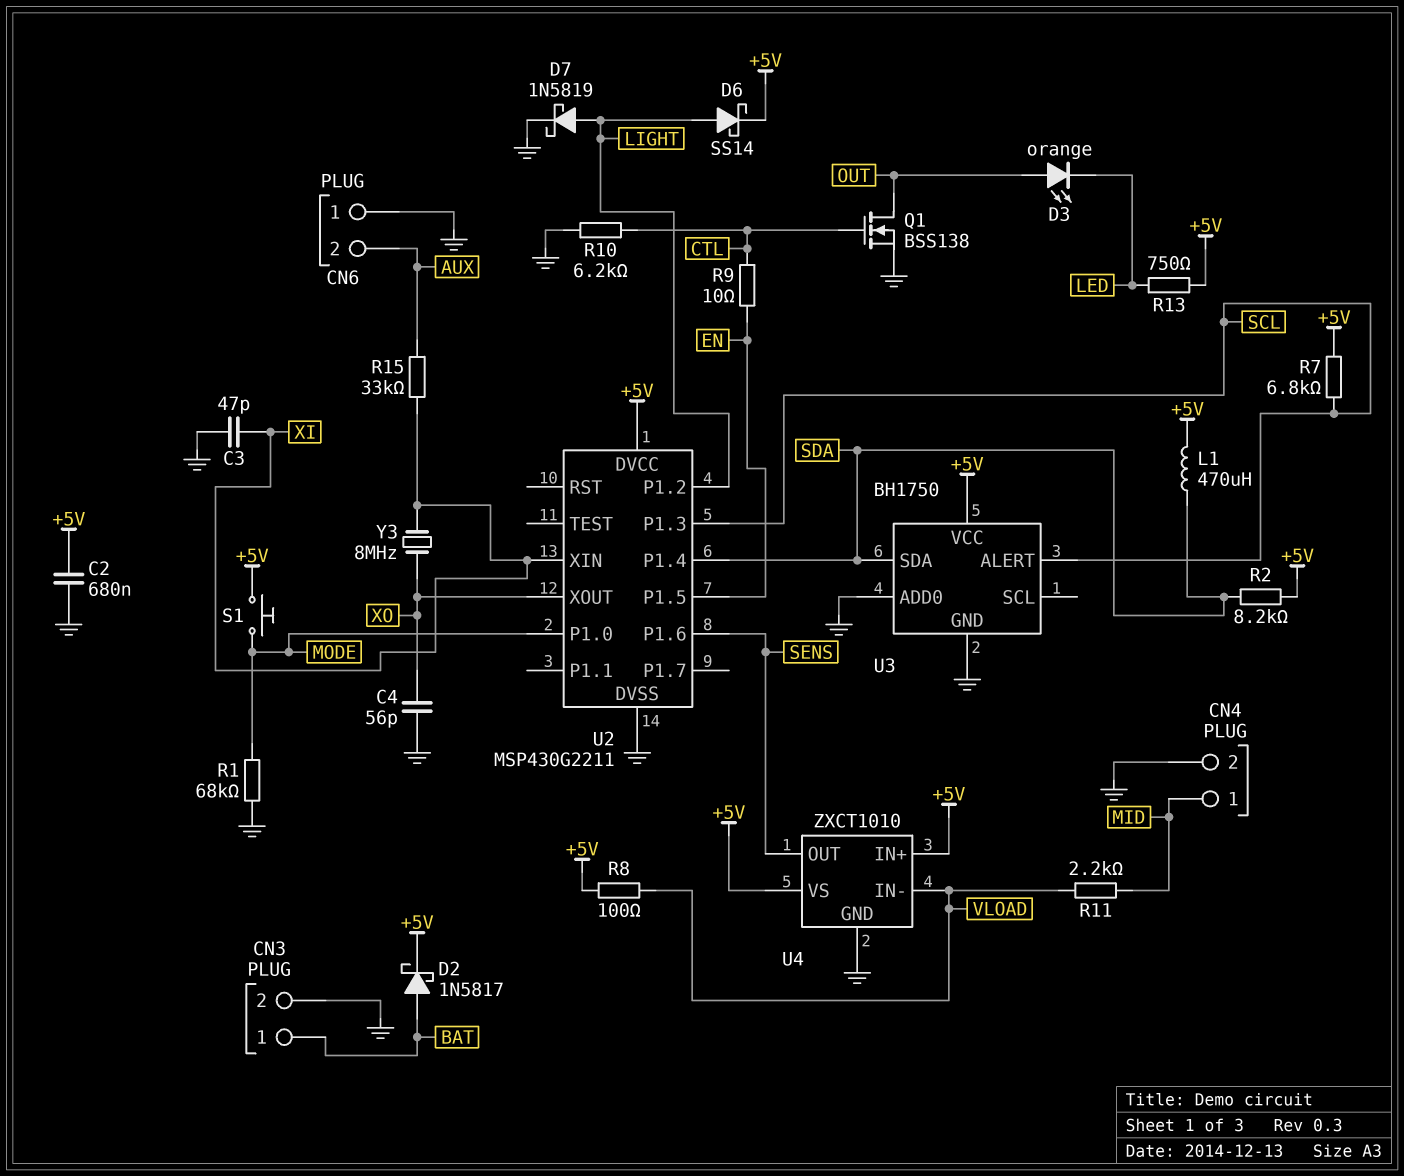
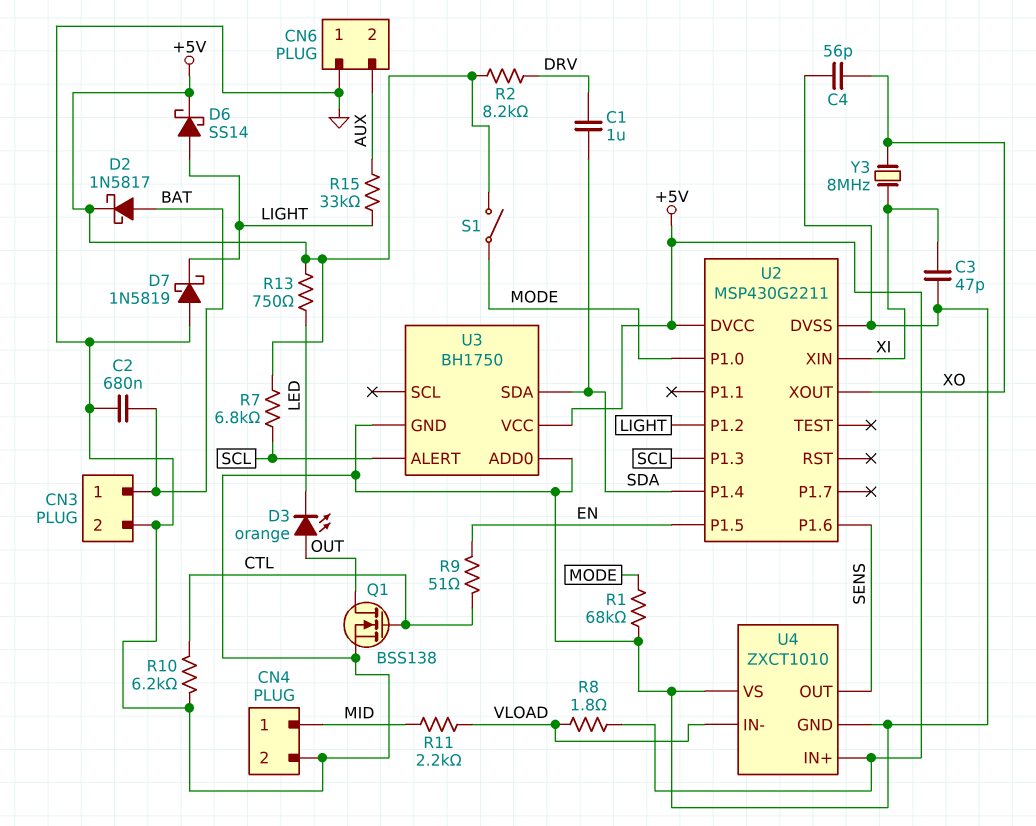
C1: none -> 1uF (DRV, SDA)
C2: 680nF (+5V, GND) -> 680nF (BAT, GND)
D7: schottky 1N5819 (A LIGHT, K GND) -> schottky 1N5819 (A GND, K LIGHT)
L1: 470uH (+5V, SDA) -> none
R2: 8.2k (+5V, SDA) -> 8.2k (+5V, DRV)
R8: 100 (+5V, VLOAD) -> 1.8 (+5V, VLOAD)
R9: 10 (CTL, EN) -> 51 (CTL, EN)
R15: 33k (AUX, XI) -> 33k (AUX, LIGHT)
S1: button (+5V, MODE) -> switch (+5V, MODE)
U4 pin VS: +5V -> GND

